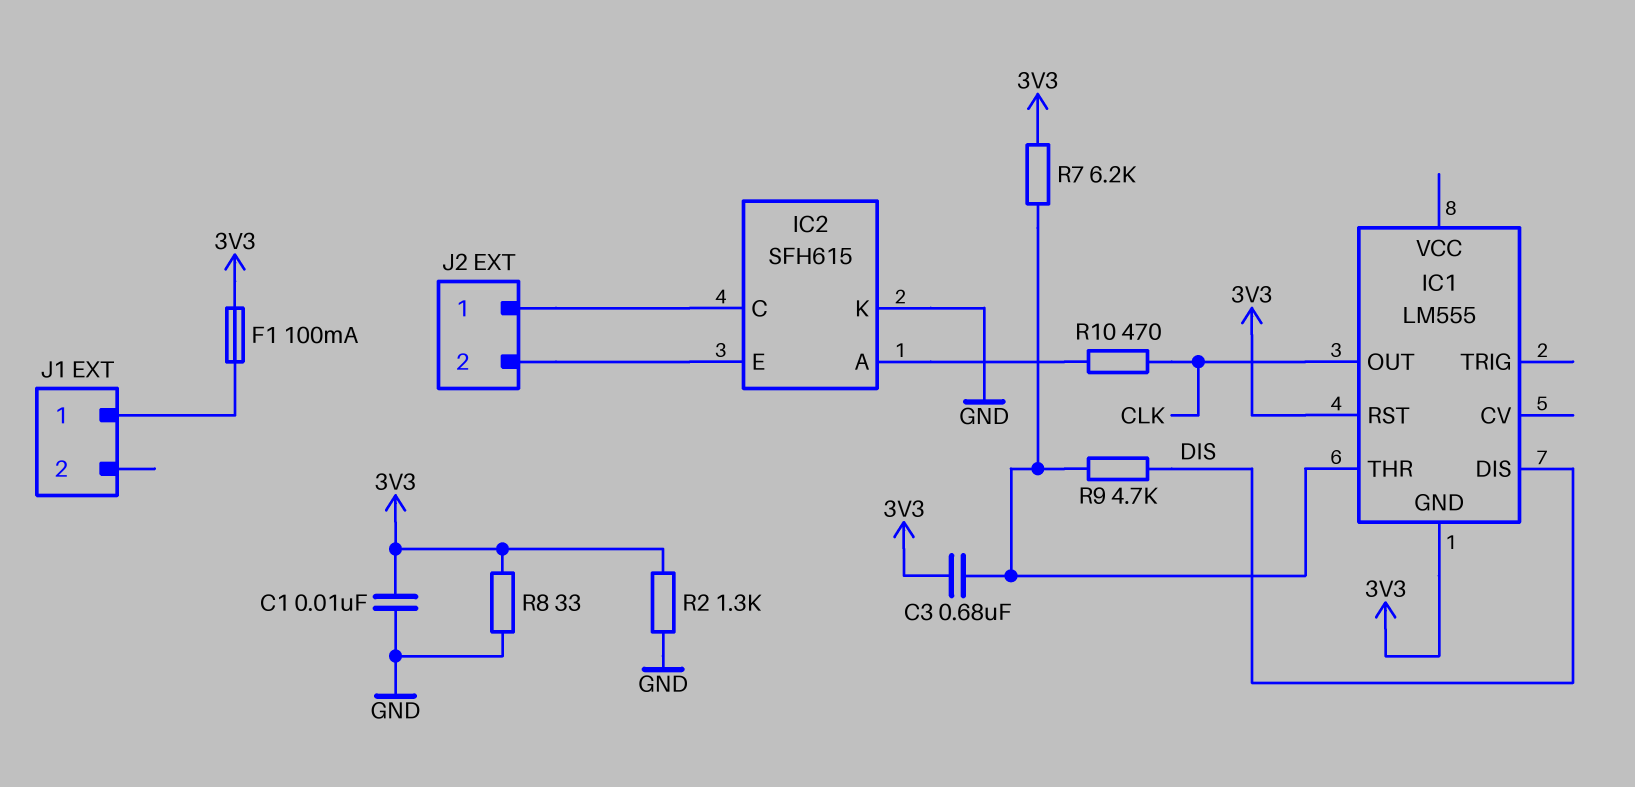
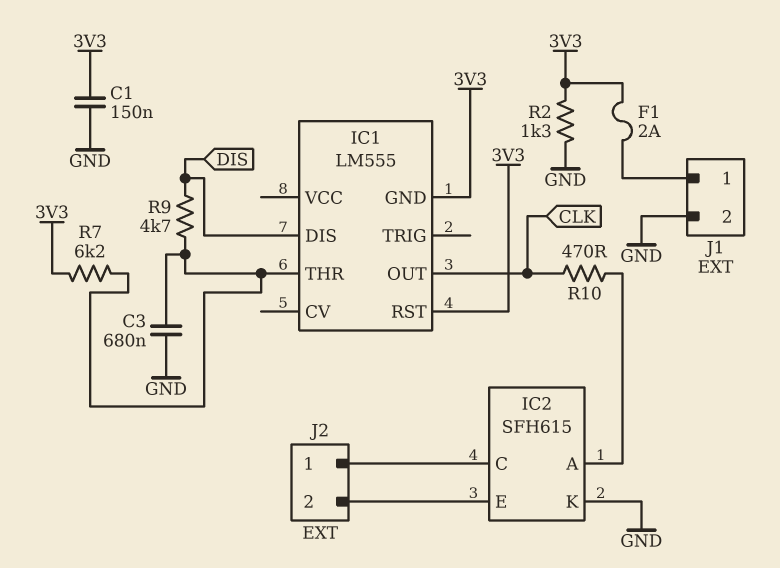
C1: 10nF (3V3, GND) -> 150nF (3V3, GND)
C3: 680nF (3V3, IC1/THR) -> 680nF (GND, IC1/THR)
F1: 100mA (3V3, J1/1) -> 2A (3V3, J1/1)
J1 pin 2: none -> GND
R8: 33 (3V3, GND) -> none

